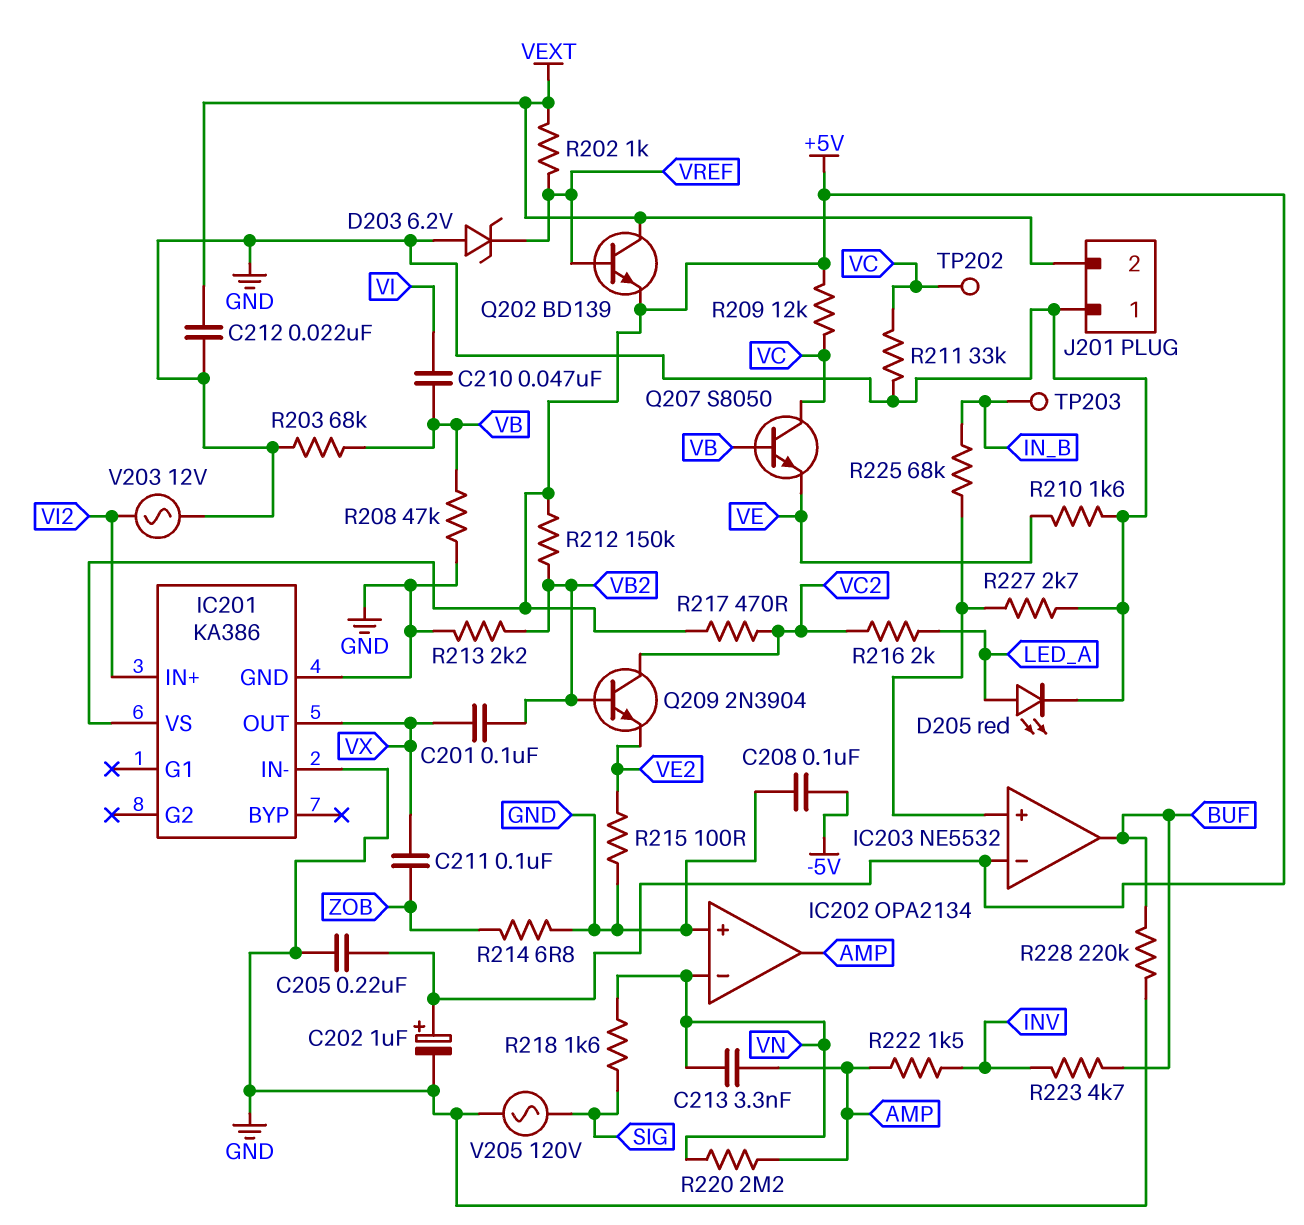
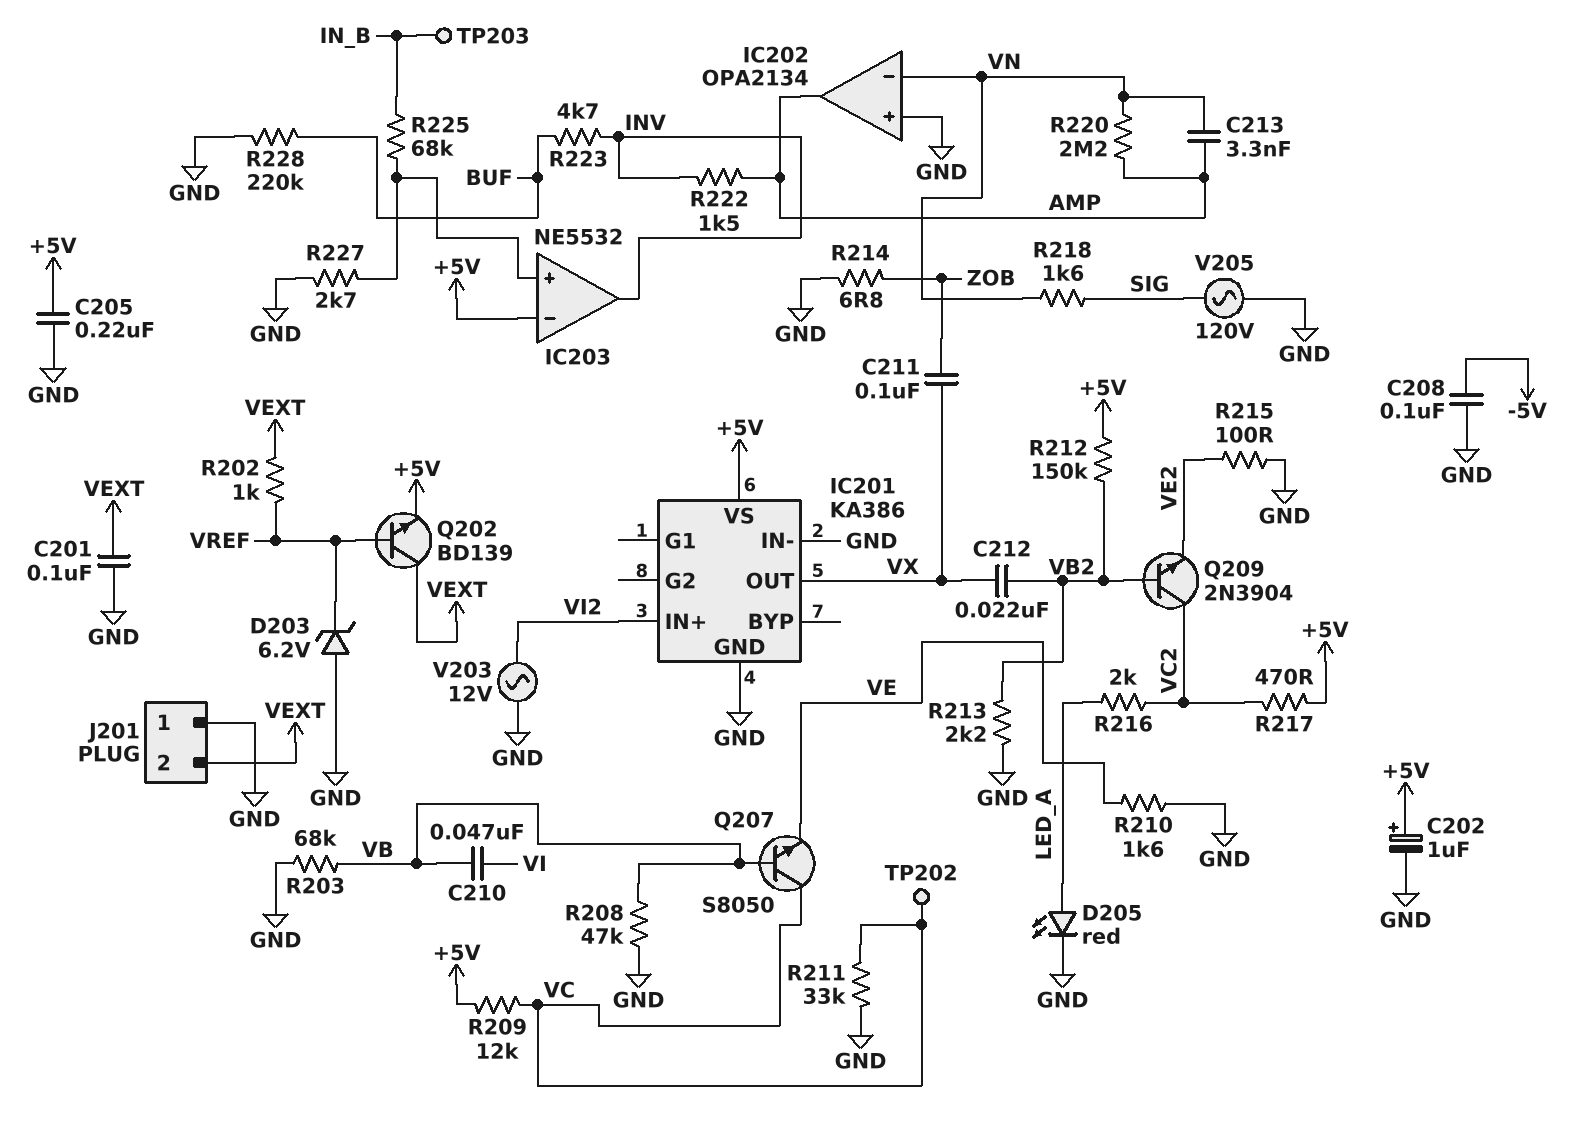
C201: 100nF (VB2, VX) -> 100nF (GND, VEXT)
C212: 22nF (GND, VEXT) -> 22nF (VB2, VX)
IC203 pin out: BUF -> INV

